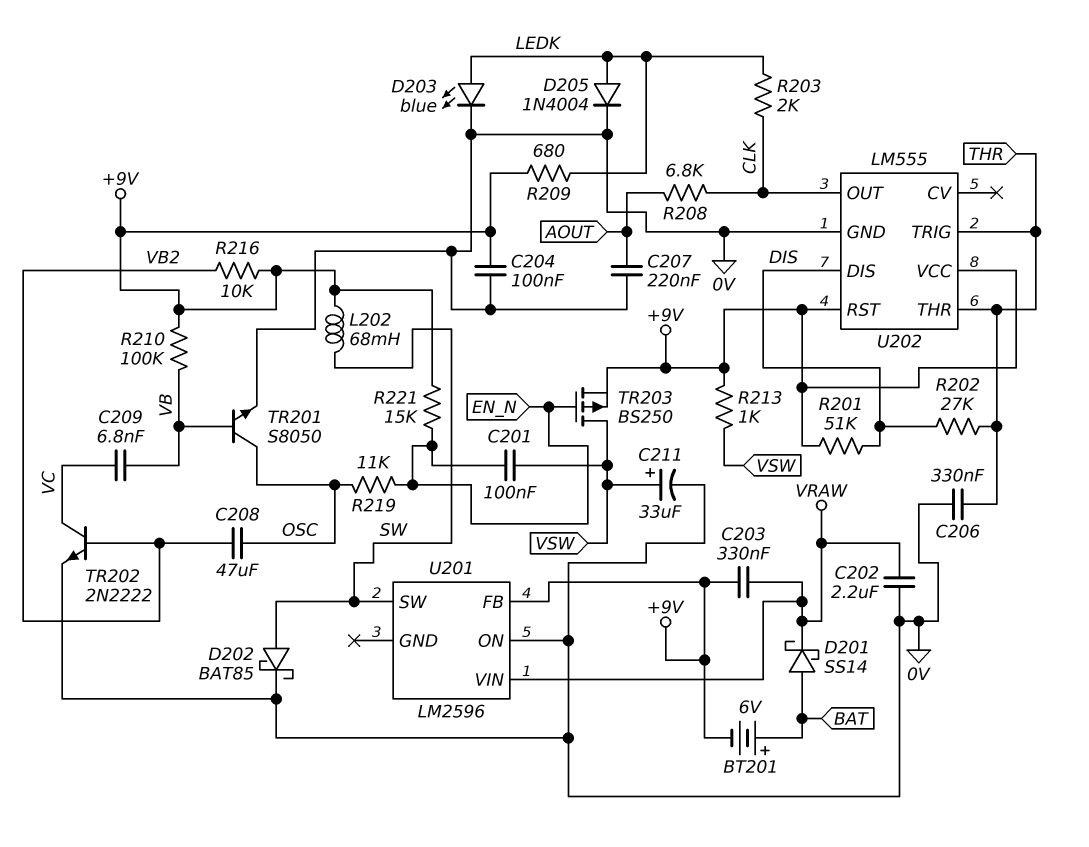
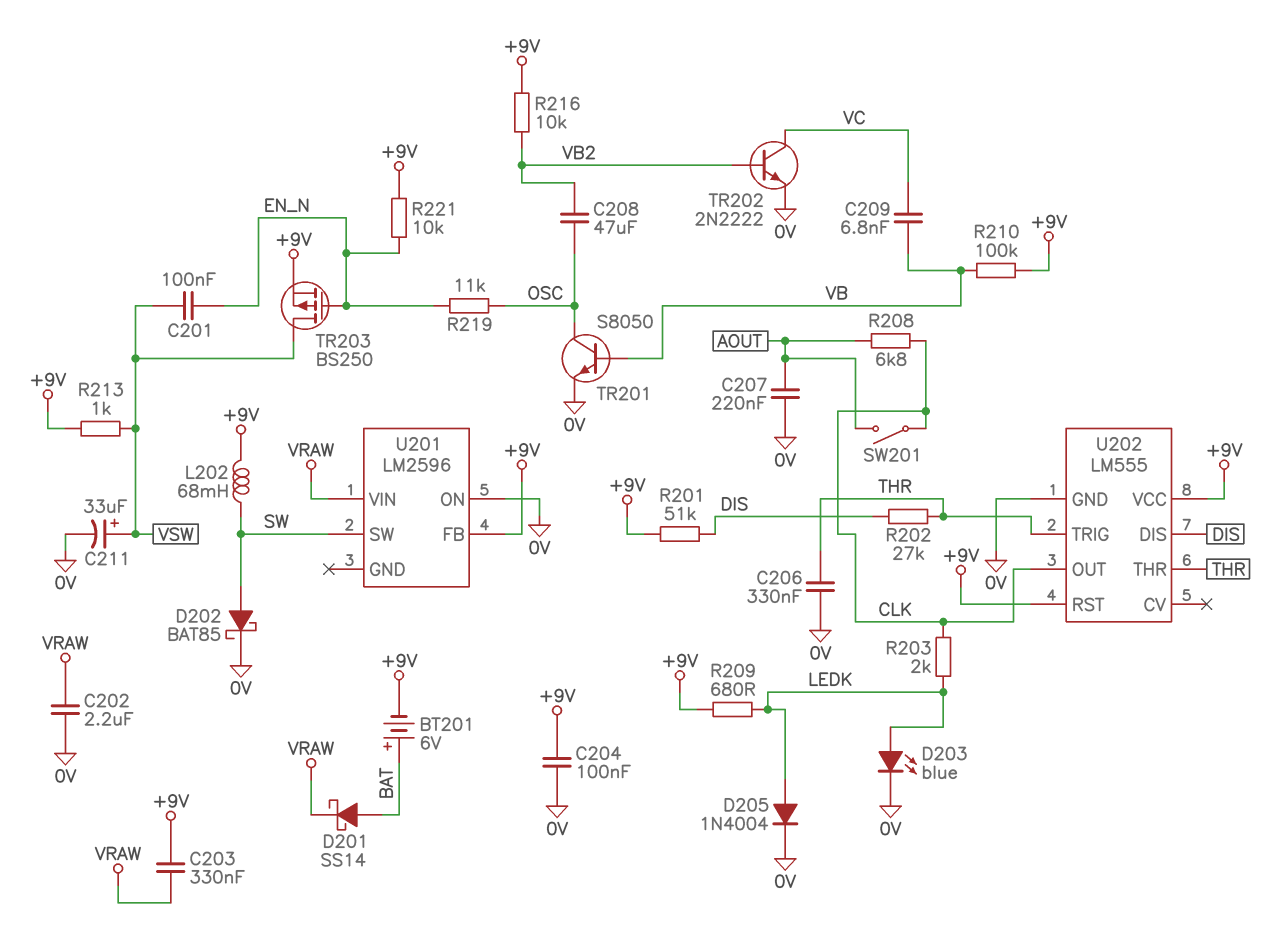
R221: 15k (+9V, EN_N) -> 10k (+9V, EN_N)
SW201: none -> switch (AOUT, CLK)

